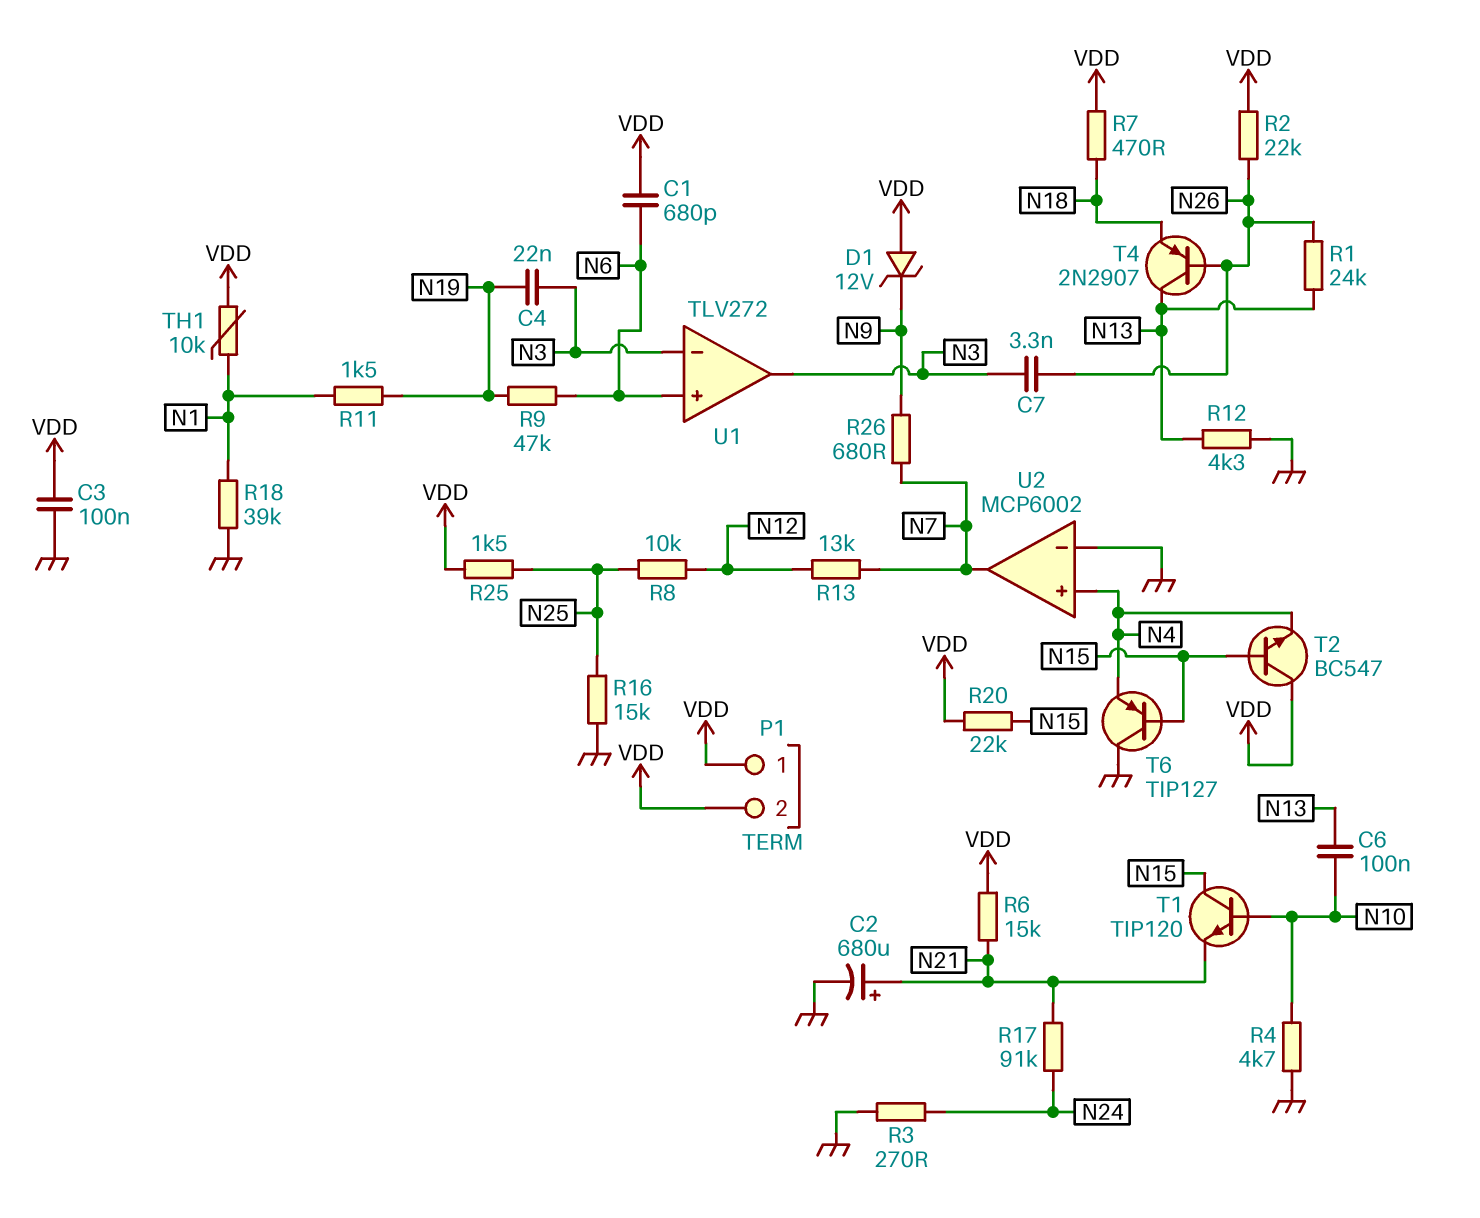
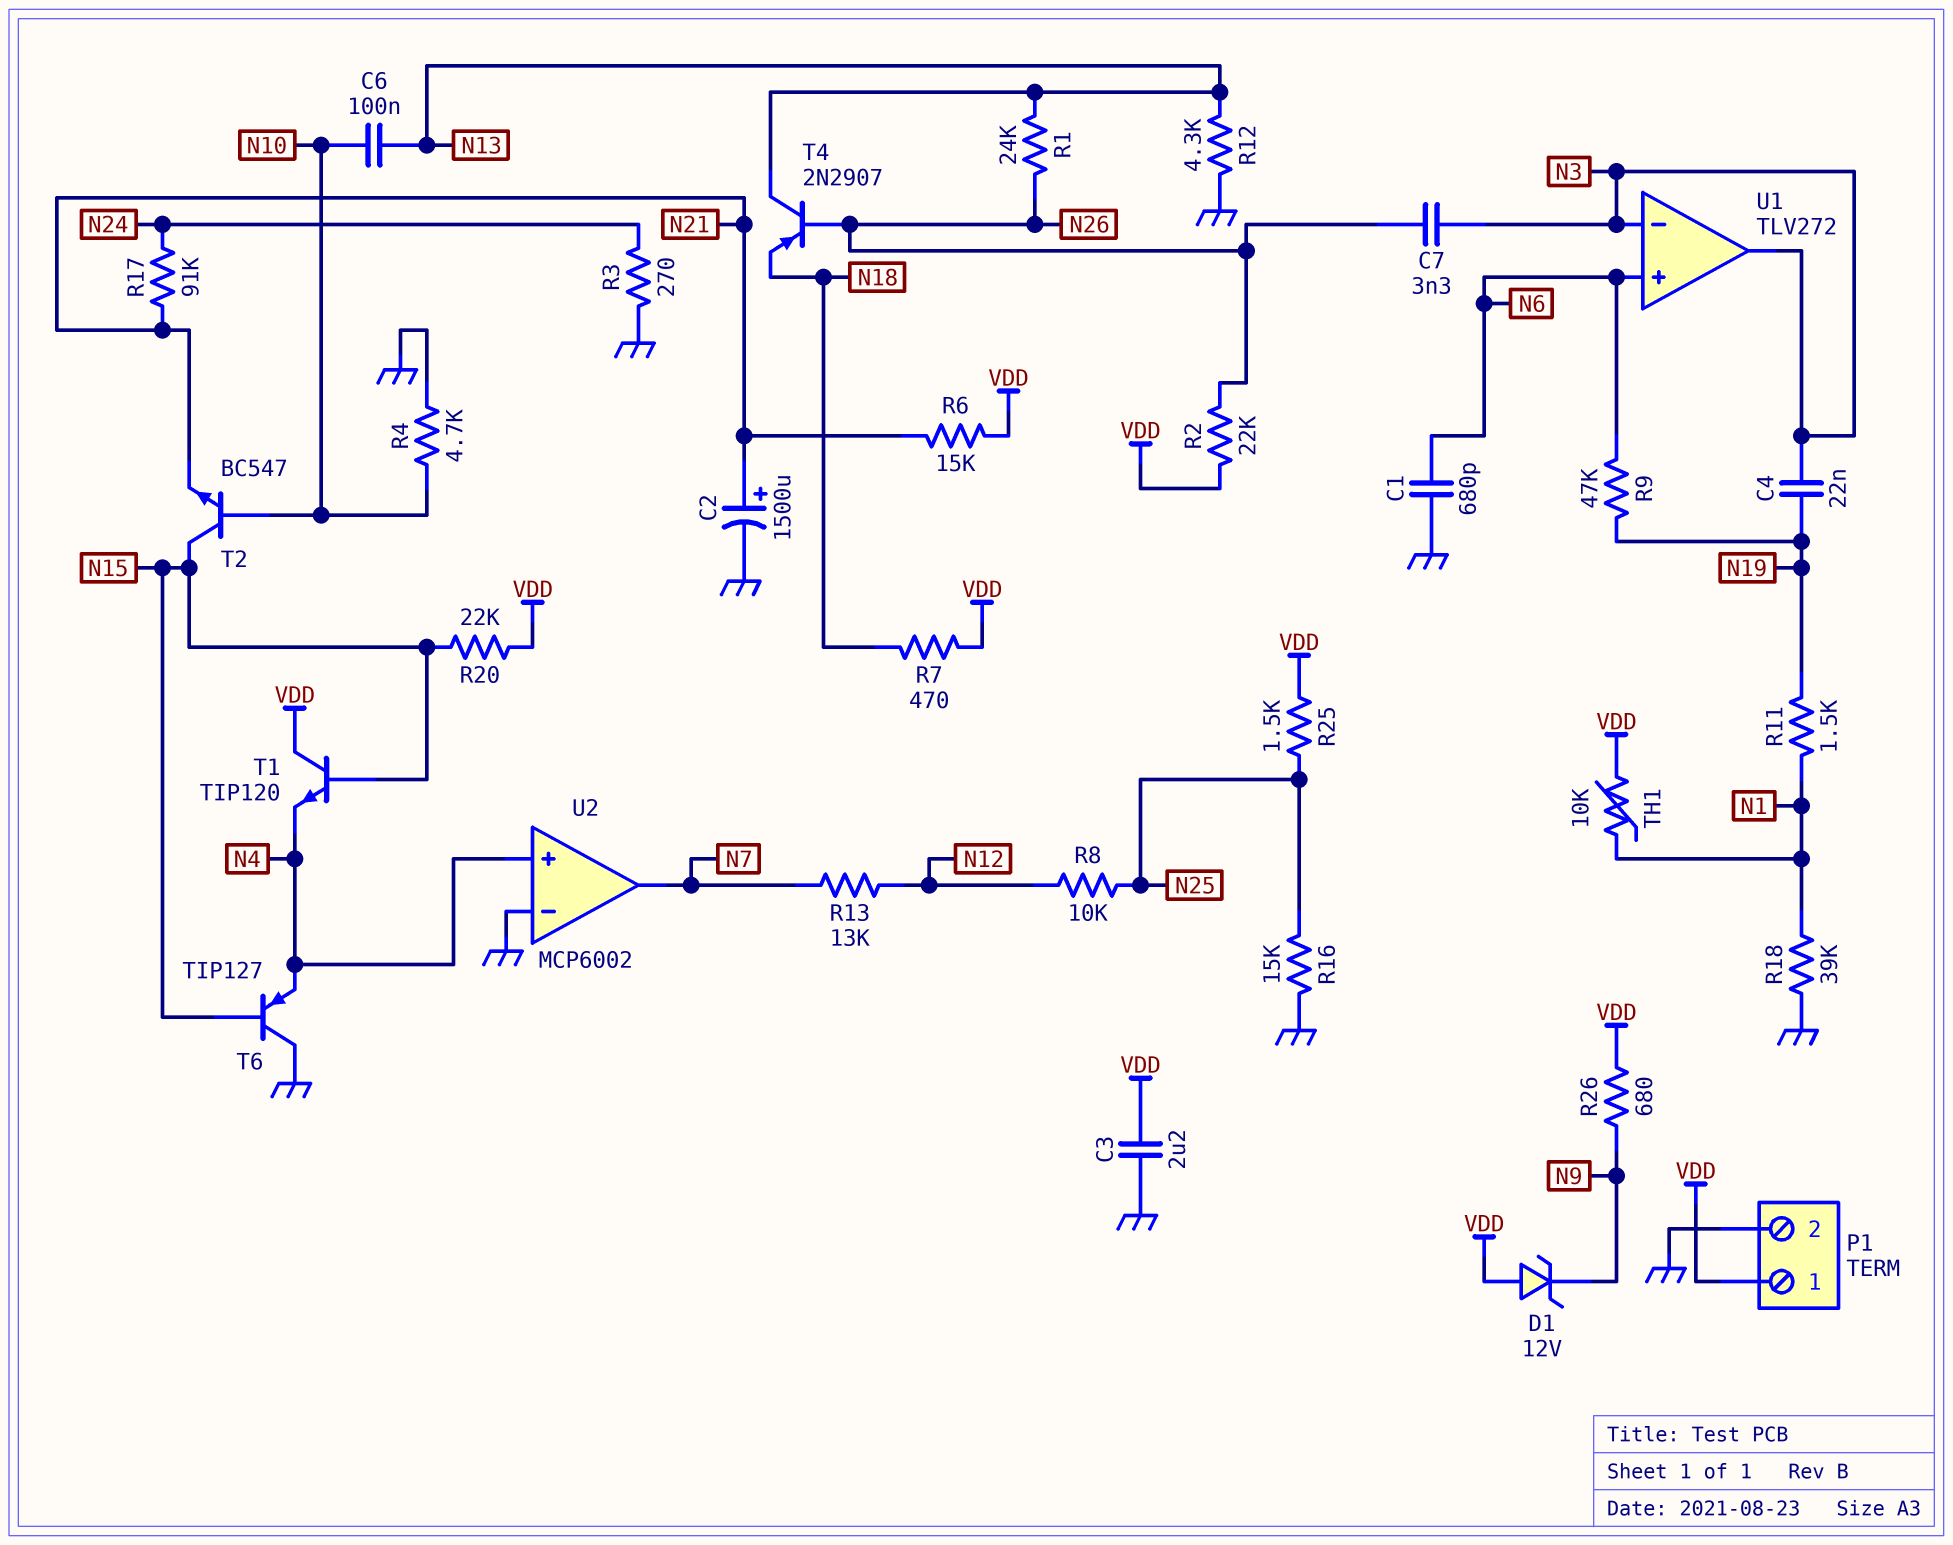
C1: 680pF (N6, VDD) -> 680pF (GND, N6)
C2: 680uF (plus N21, minus GND) -> 1500uF (plus N21, minus GND)
C3: 100nF (GND, VDD) -> 2.2uF (GND, VDD)
P1 pin 2: VDD -> GND
R26: 680 (N7, N9) -> 680 (N9, VDD)
T1: NPN TIP120 (B N10, C N15, E N21) -> NPN TIP120 (B N15, C VDD, E N4)
T2: NPN BC547 (B N15, C VDD, E N4) -> NPN BC547 (B N10, C N15, E N21)

